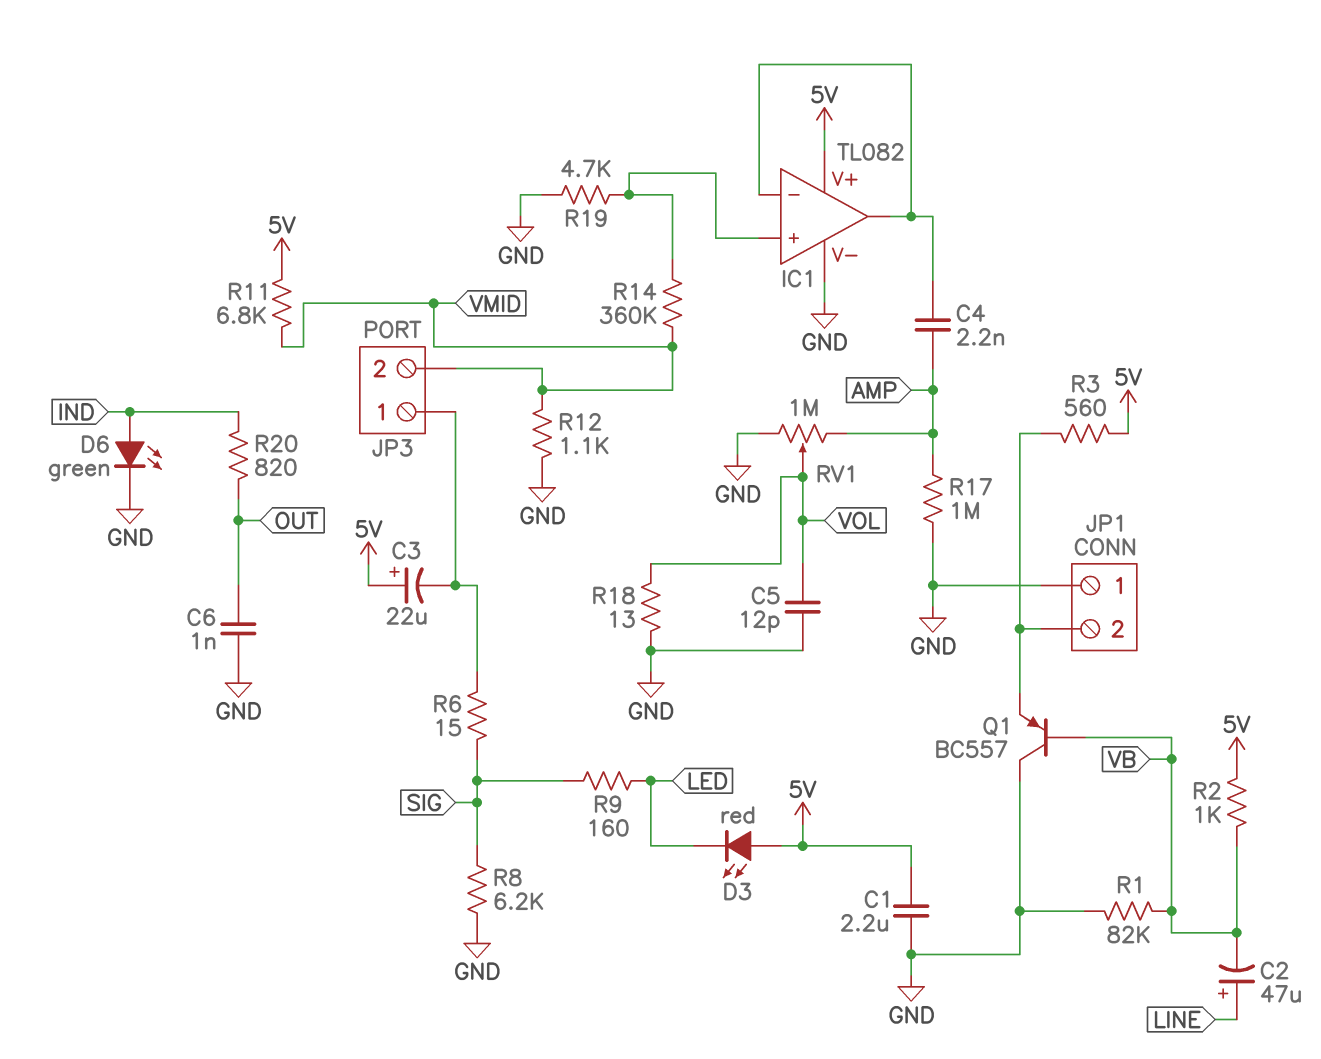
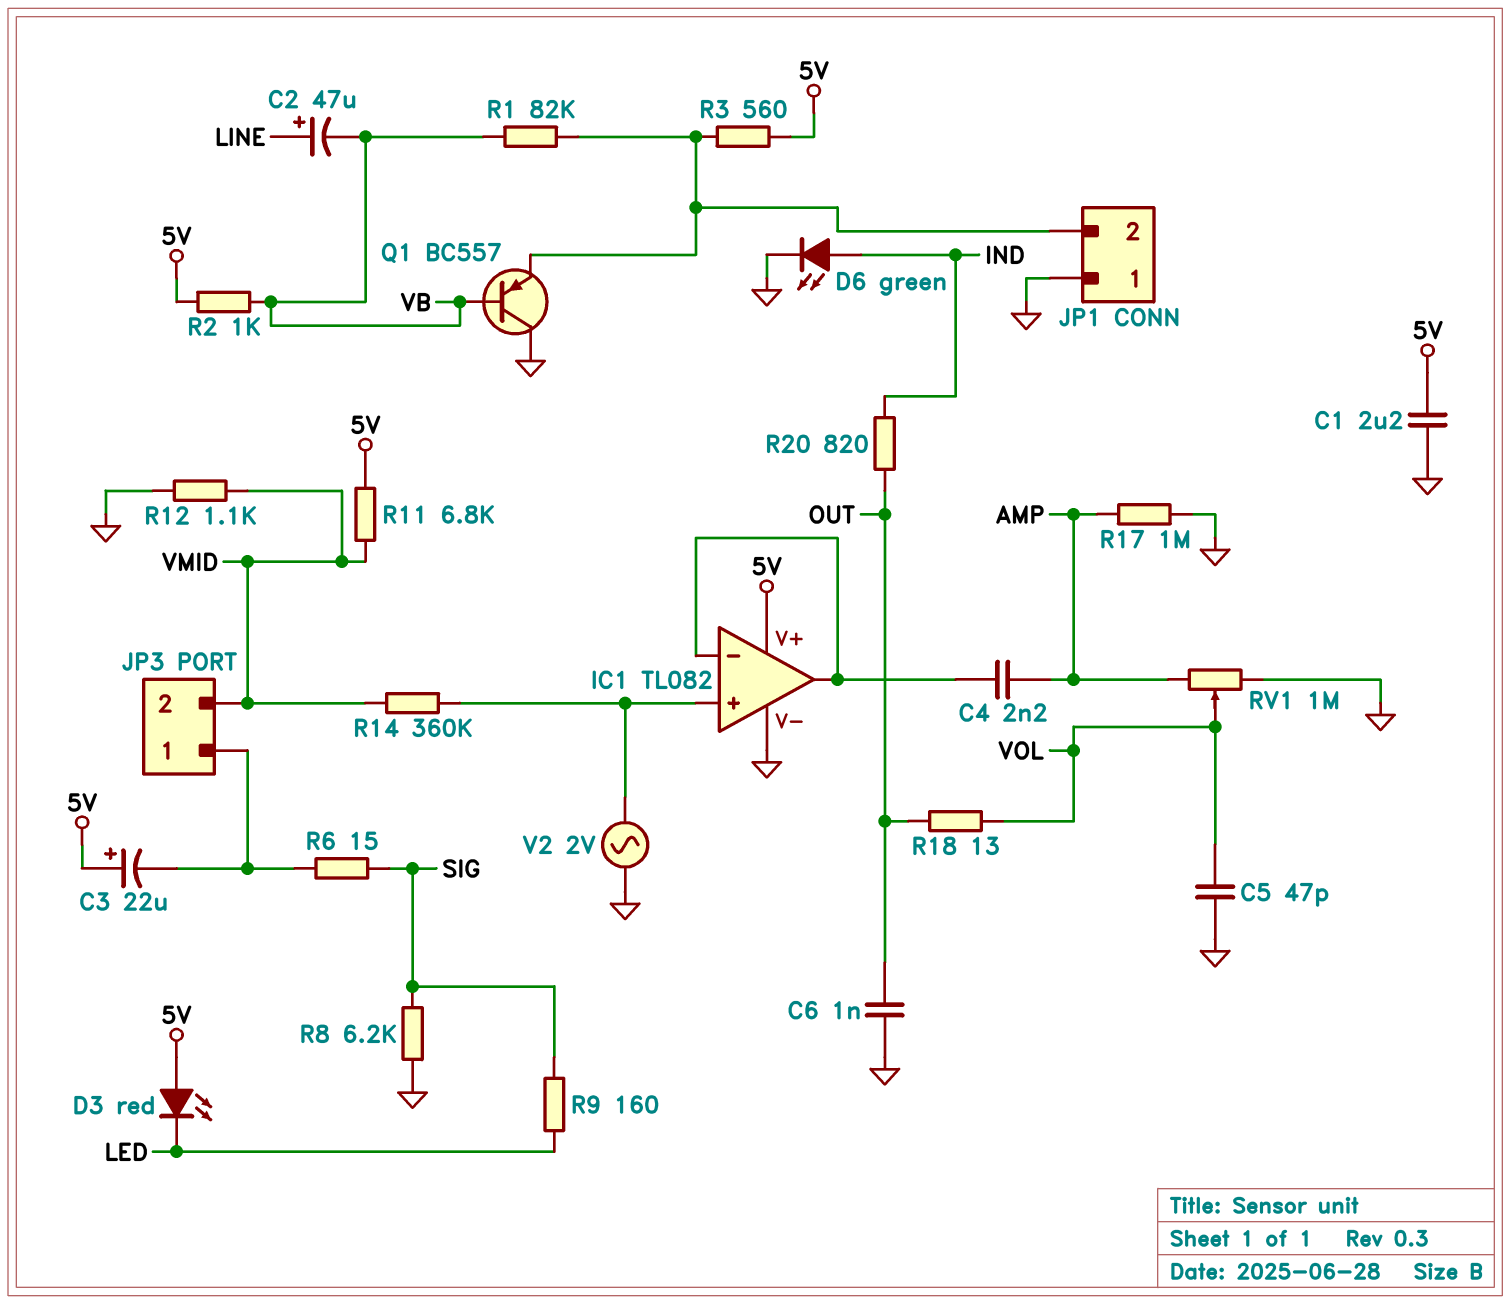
C5: 12pF (GND, VOL) -> 47pF (GND, VOL)
R1: 82k (GND, VB) -> 82k (JP1/2, VB)
R18: 13 (GND, VOL) -> 13 (OUT, VOL)
R19: 4.7k (GND, IC1/in+) -> none
V2: none -> AC 2V (GND, IC1/in+)

